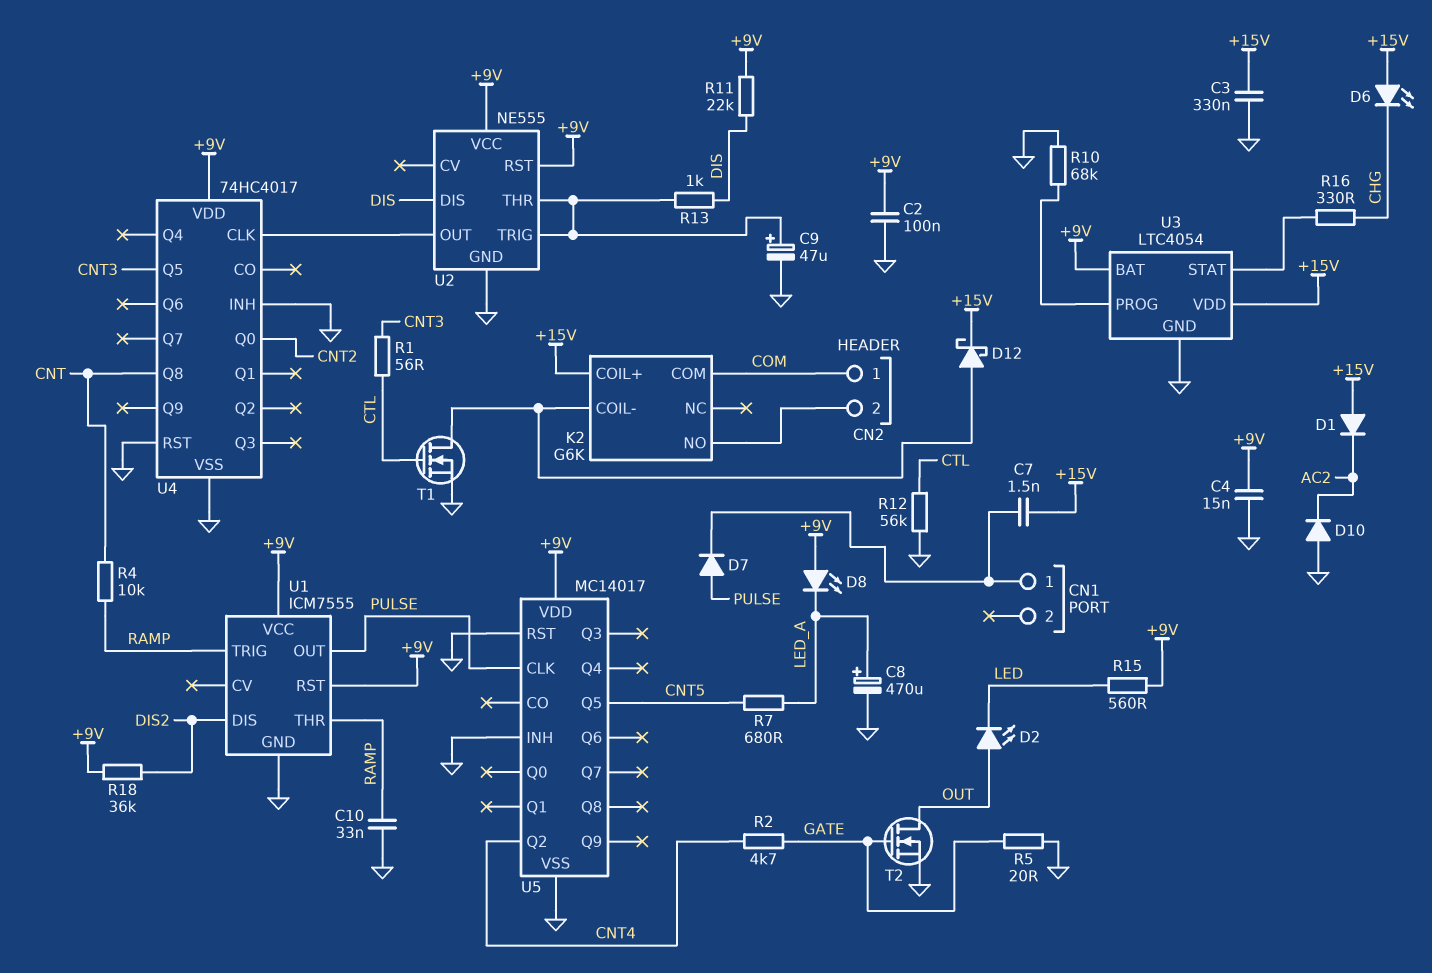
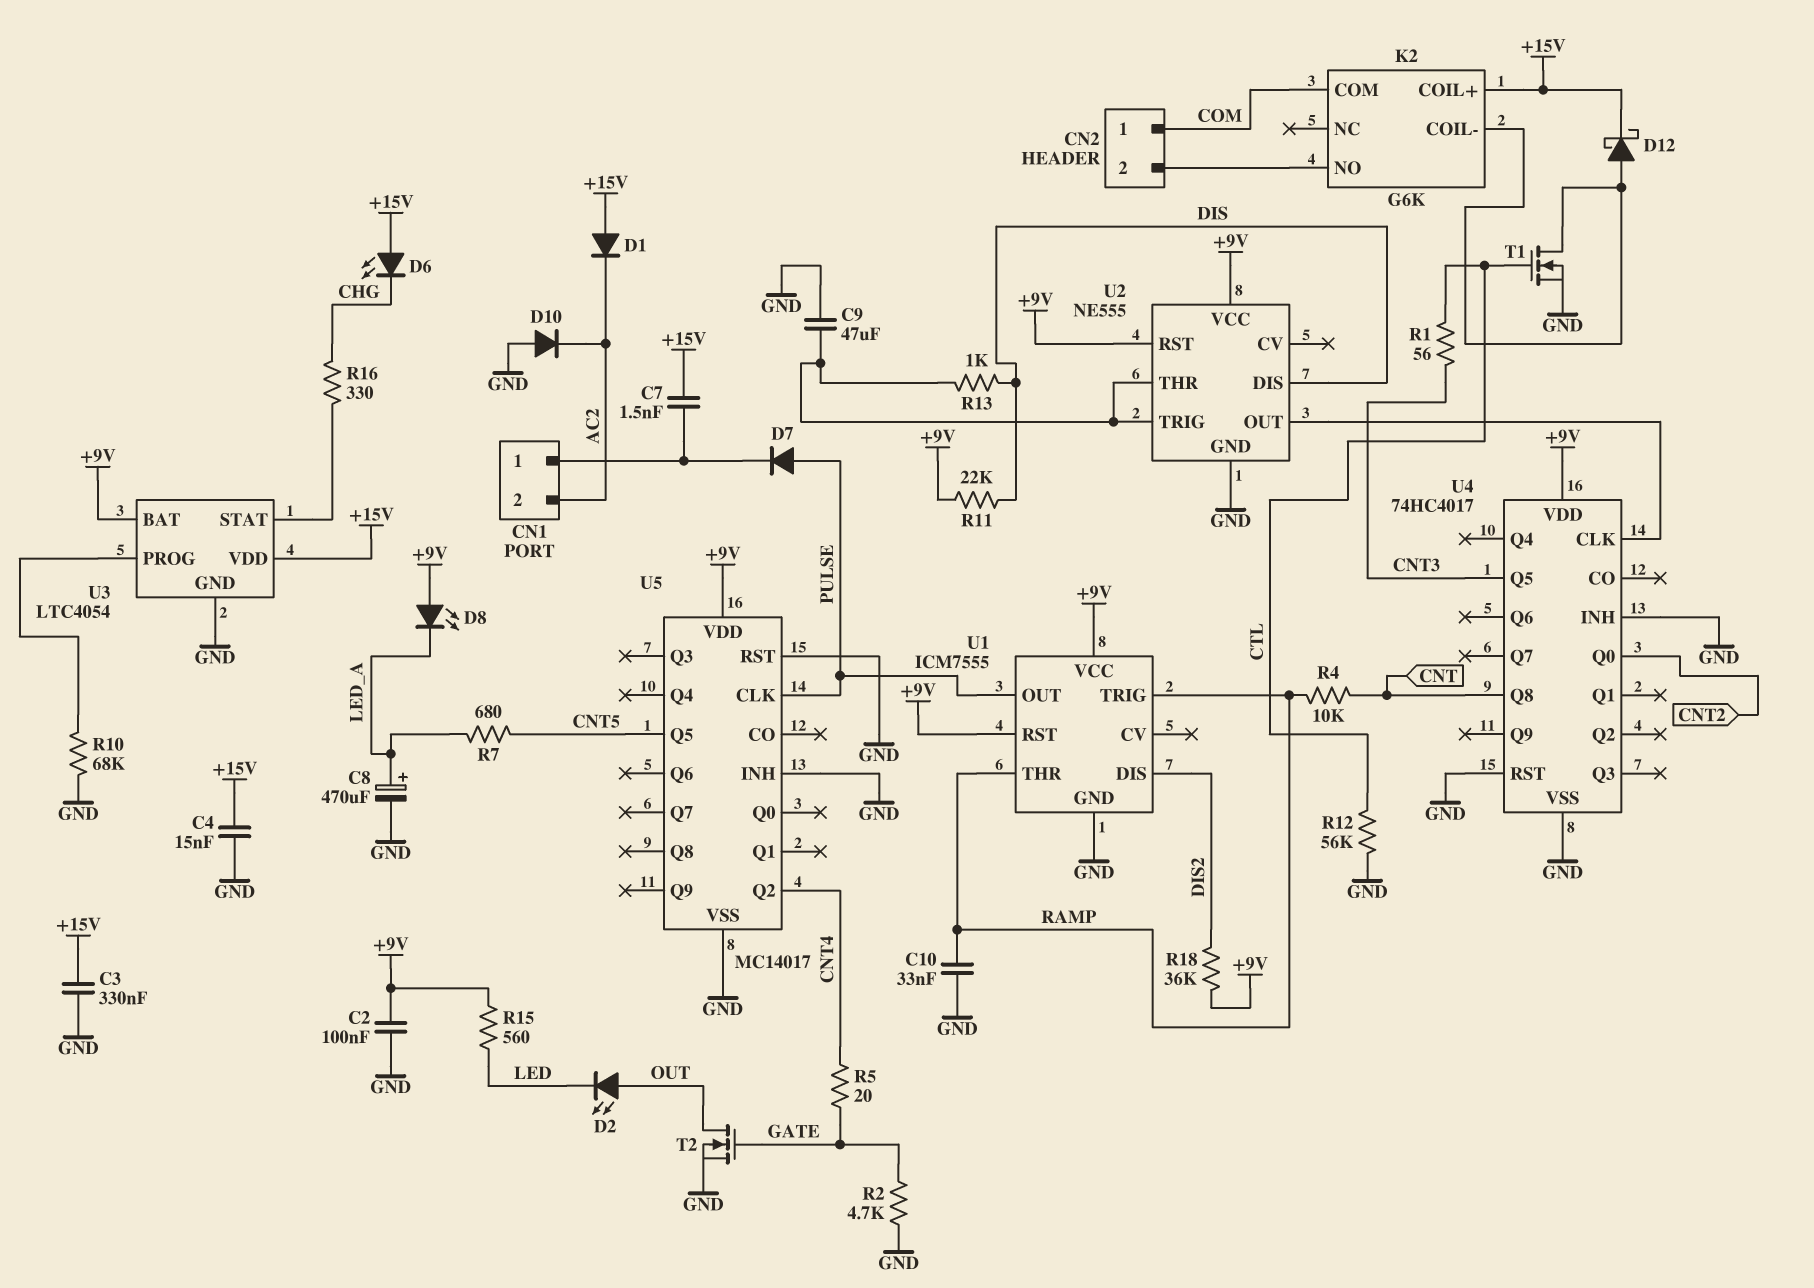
C4: 15nF (+9V, GND) -> 15nF (+15V, GND)
C9: 47uF (plus U2/THR, minus GND) -> 47uF (GND, U2/THR)
CN1 pin 2: none -> AC2
R2: 4.7k (CNT4, GATE) -> 4.7k (GATE, GND)
R5: 20 (GATE, GND) -> 20 (CNT4, GATE)

